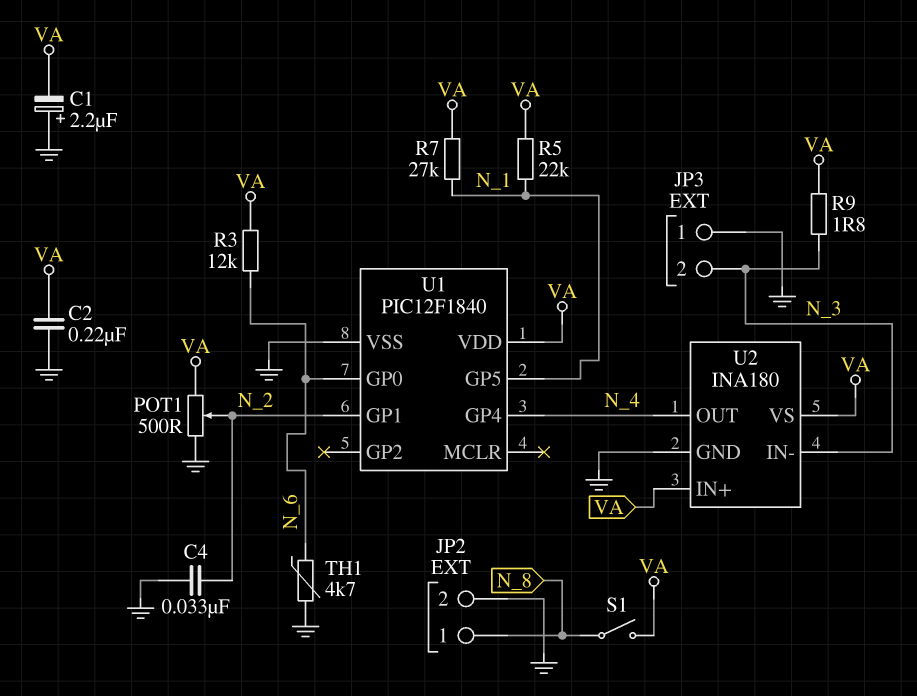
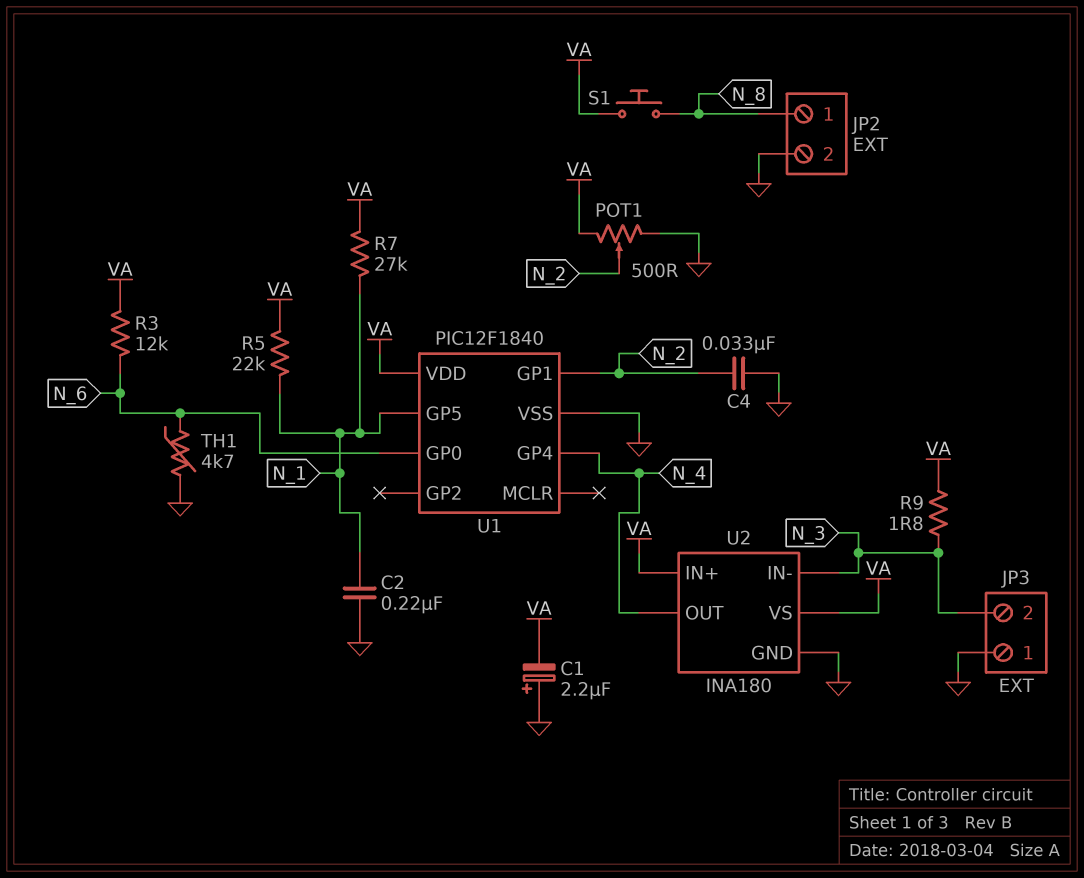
C2: 220nF (GND, VA) -> 220nF (GND, N_1)
S1: switch (N_8, VA) -> button (N_8, VA)

